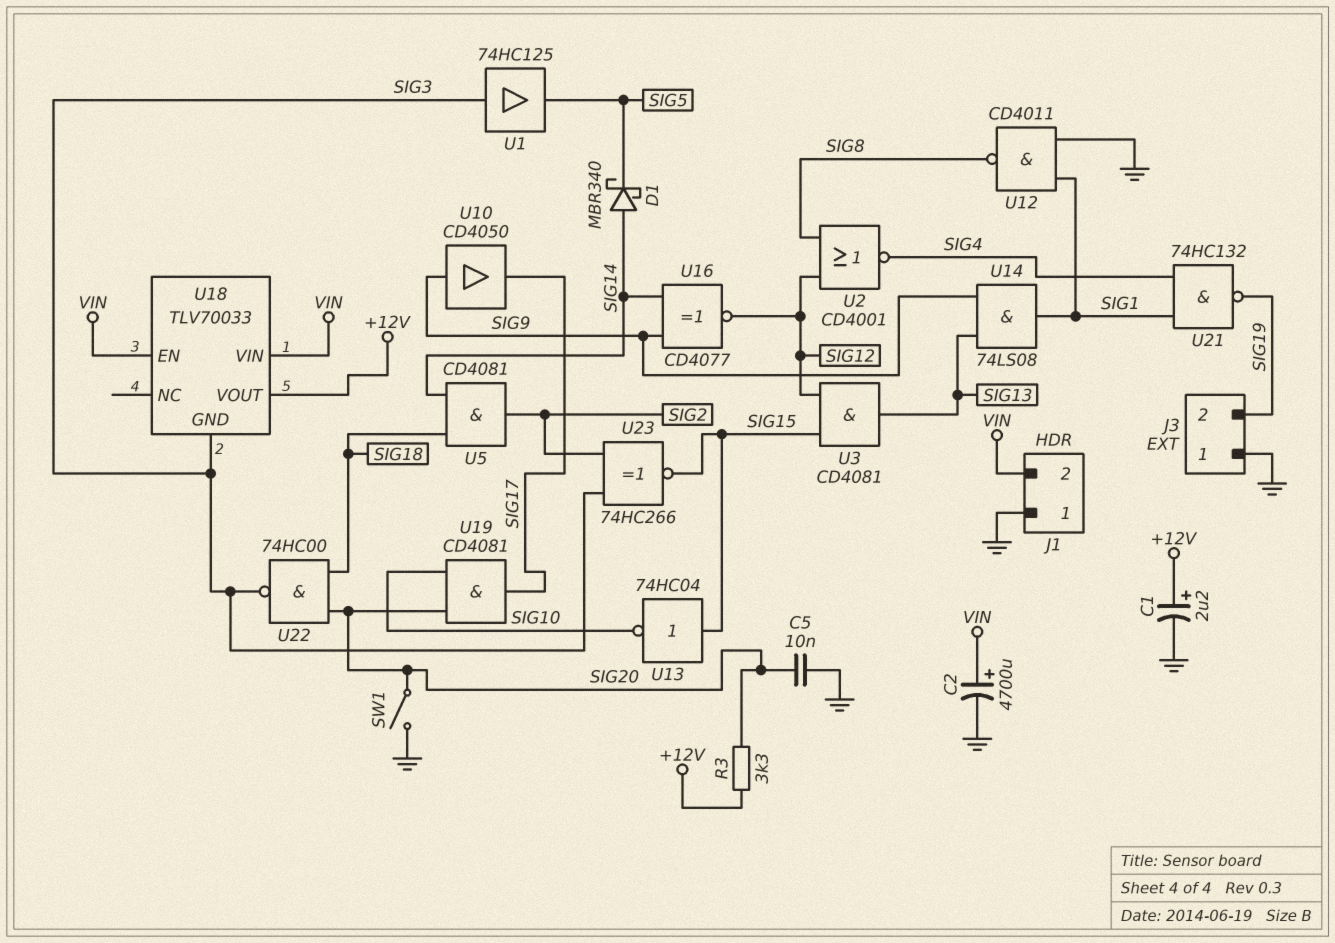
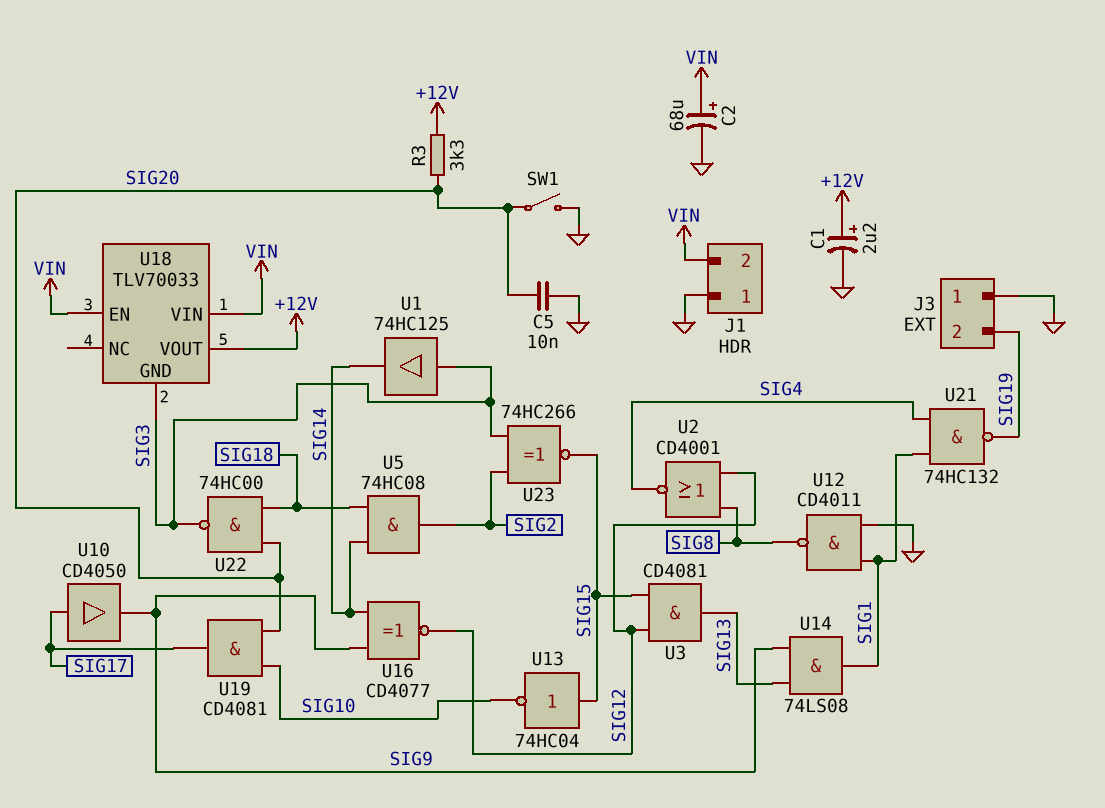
C2: 4700uF (plus VIN, minus GND) -> 68uF (plus VIN, minus GND)
D1: schottky MBR340 (A SIG14, K SIG5) -> none
U1: buffer 74HC125 (in SIG3, out SIG5) -> buffer 74HC125 (in SIG3, out SIG14)
U5: AND CD4081 (in SIG14, in SIG18, out SIG2) -> AND 74HC08 (in SIG14, in SIG18, out SIG2)
U10: buffer CD4050 (in SIG9, out SIG17) -> buffer CD4050 (in SIG17, out SIG9)

